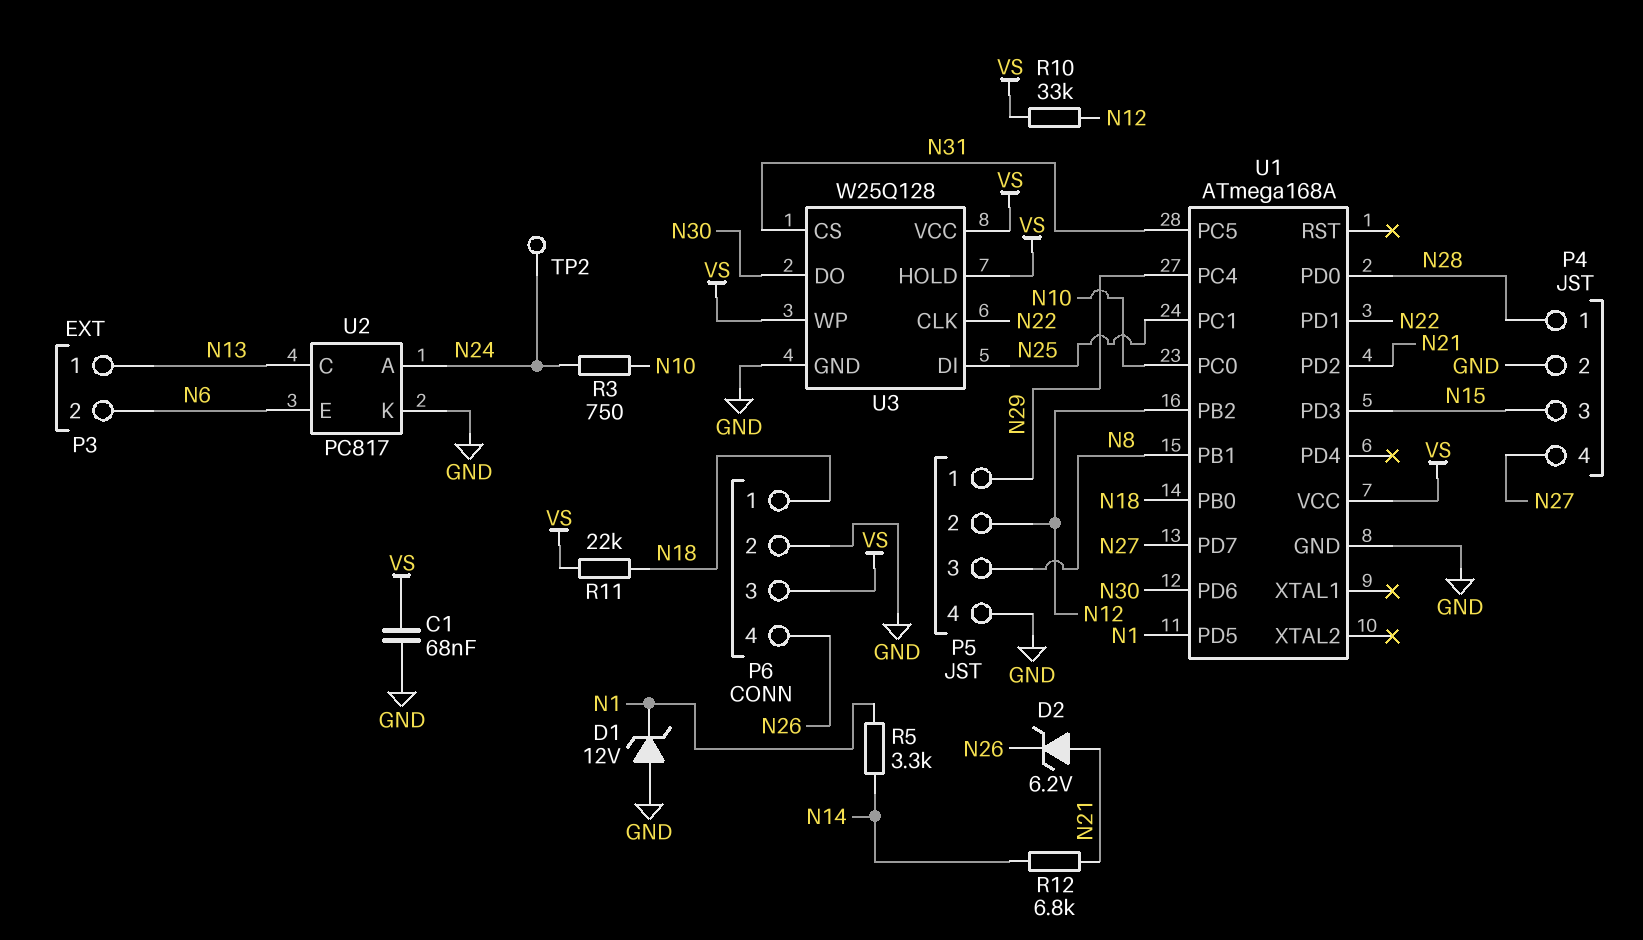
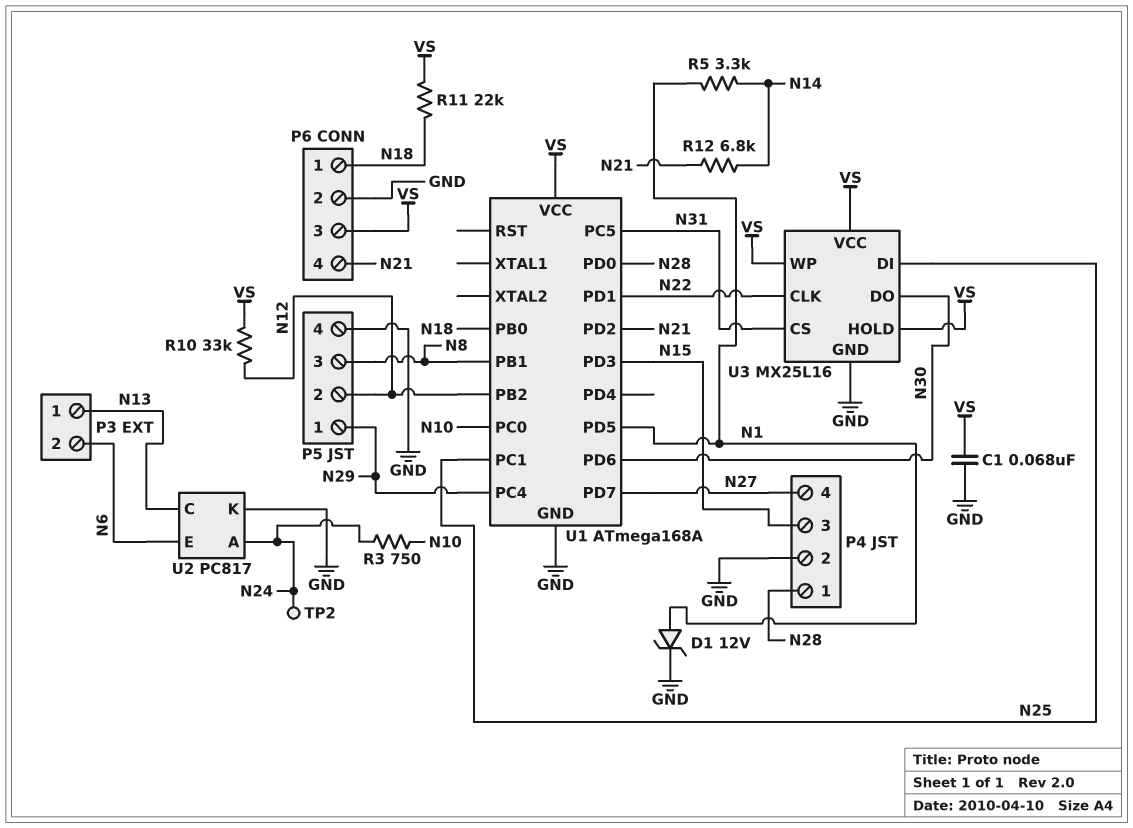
D1: zener 12V (A GND, K N1) -> zener 12V (A N1, K GND)
D2: zener 6.2V (A N21, K N26) -> none
P6 pin 4: N26 -> N21
U3: W25Q128 -> MX25L16

